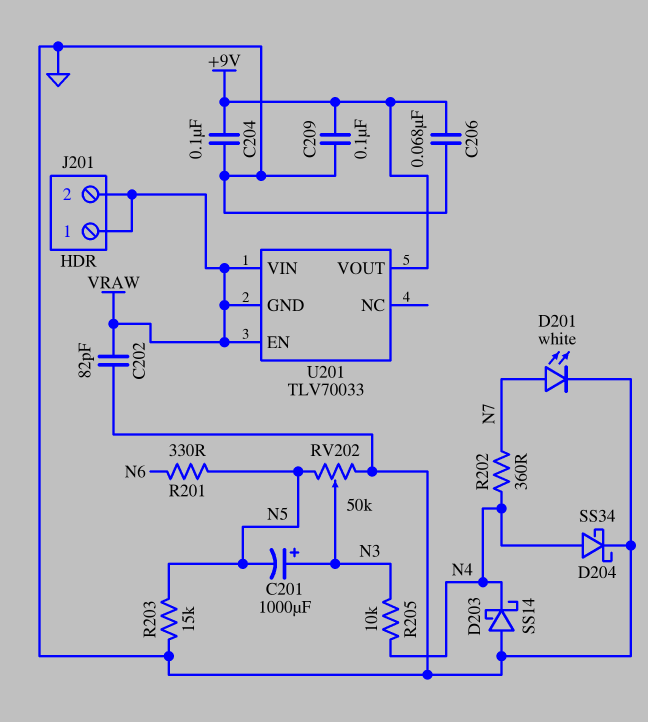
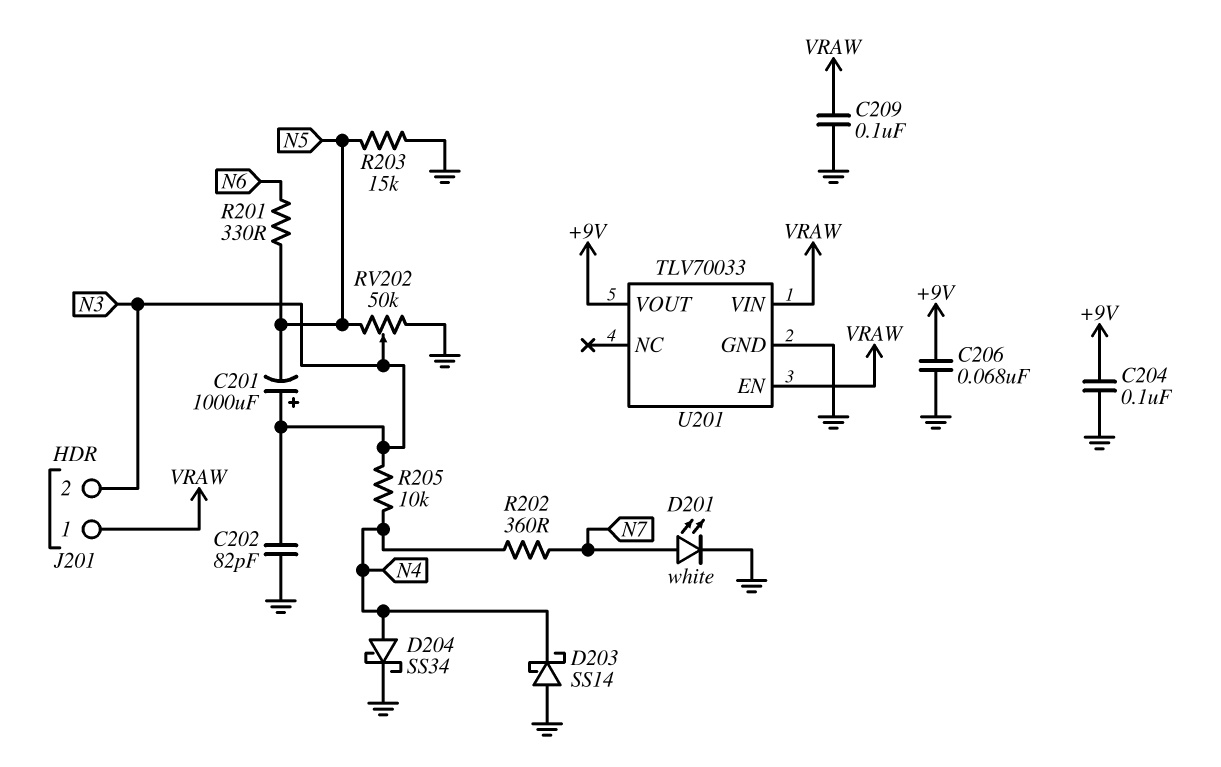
C202: 82pF (GND, VRAW) -> 82pF (GND, N3)
C209: 100nF (+9V, GND) -> 100nF (GND, VRAW)
J201 pin 2: VRAW -> N3
U201 pin GND: VRAW -> GND

